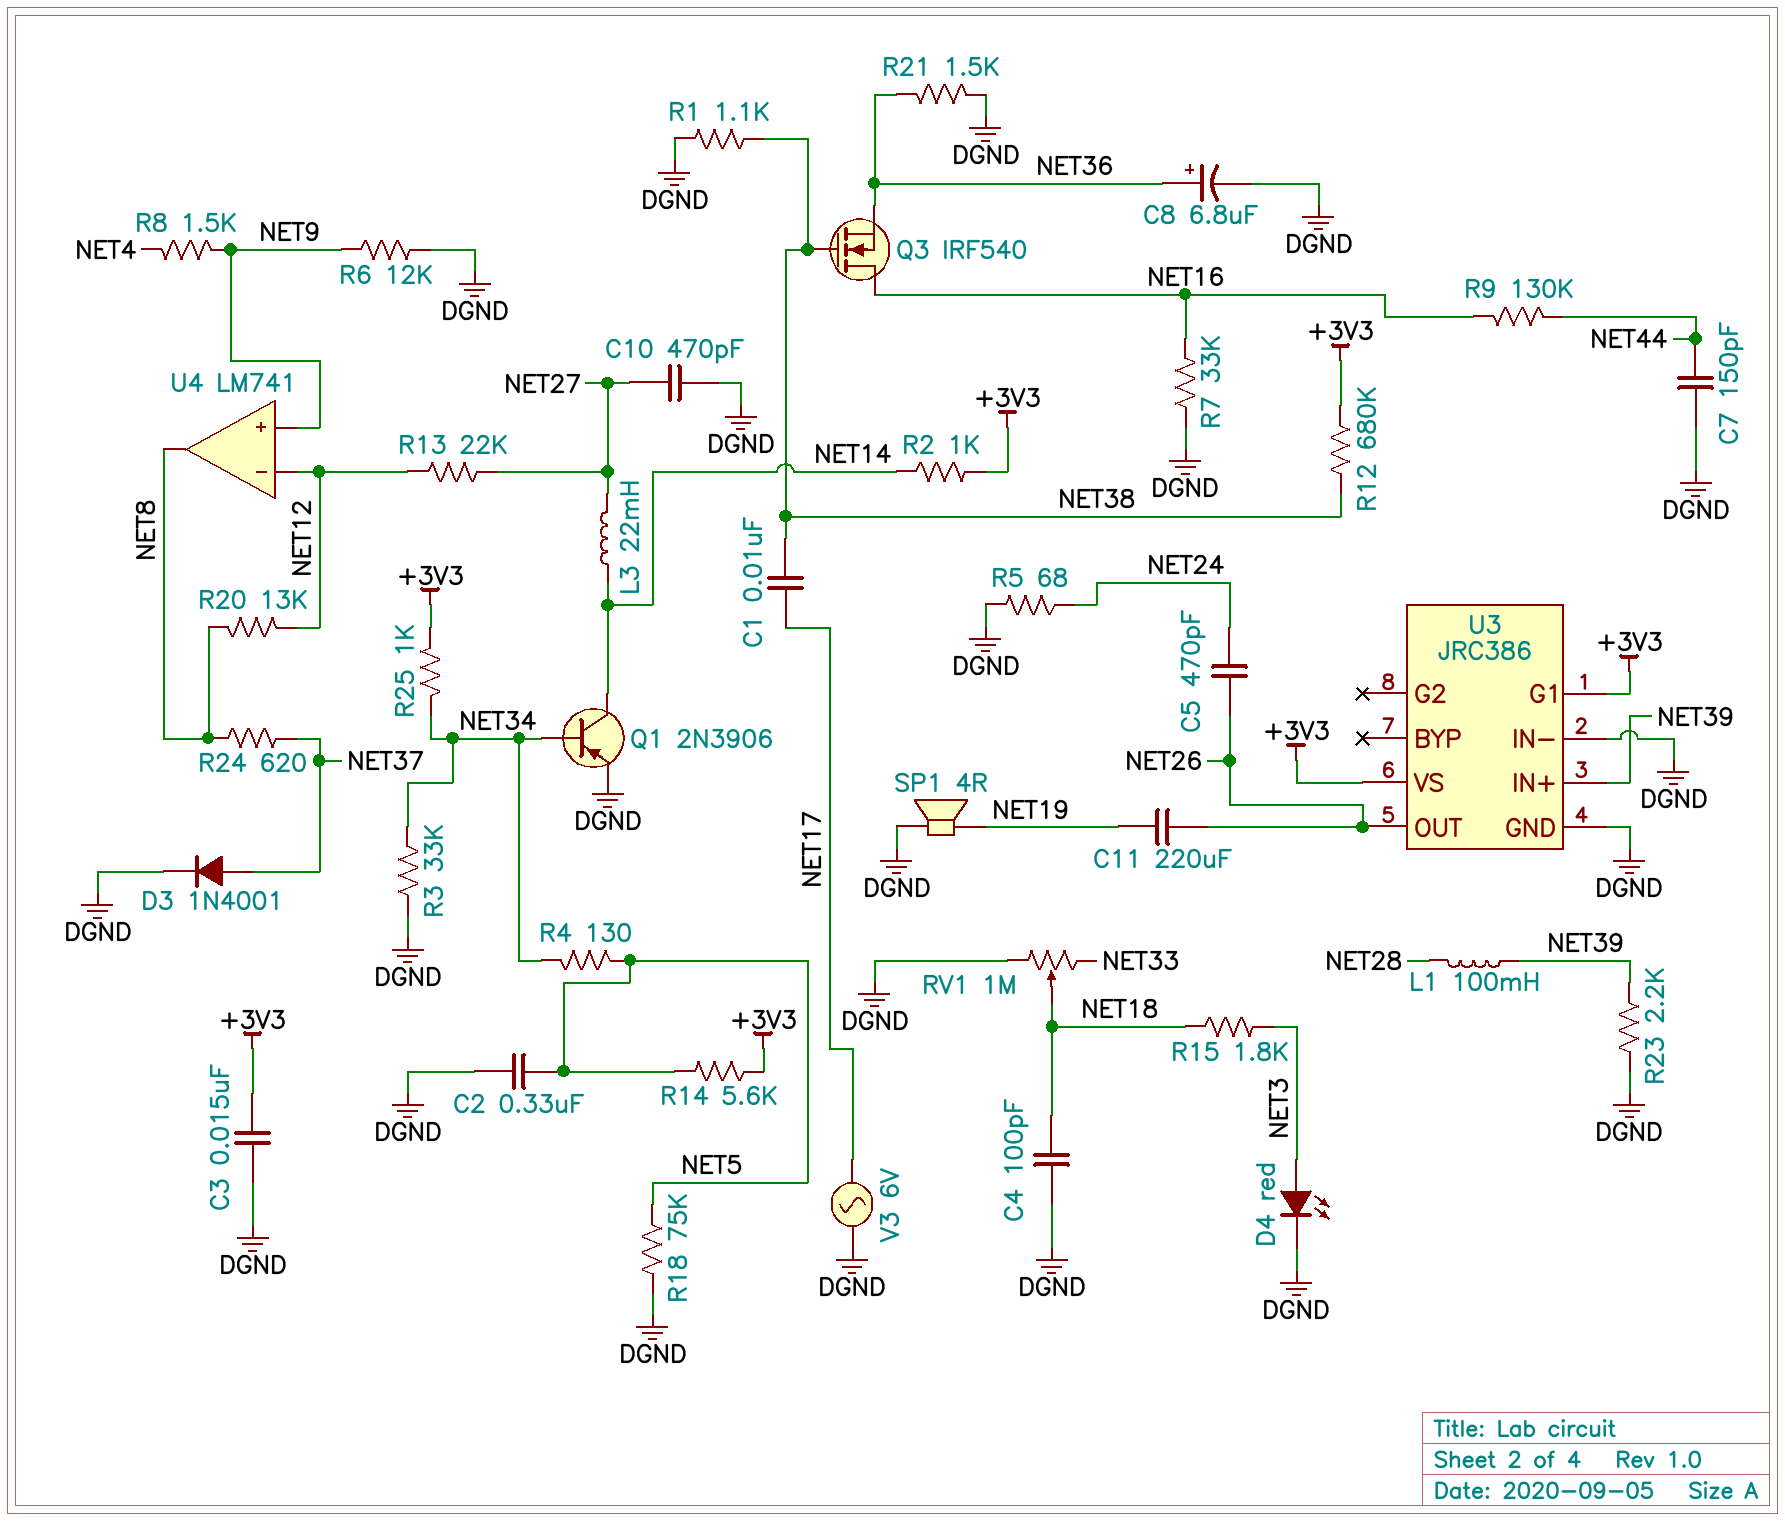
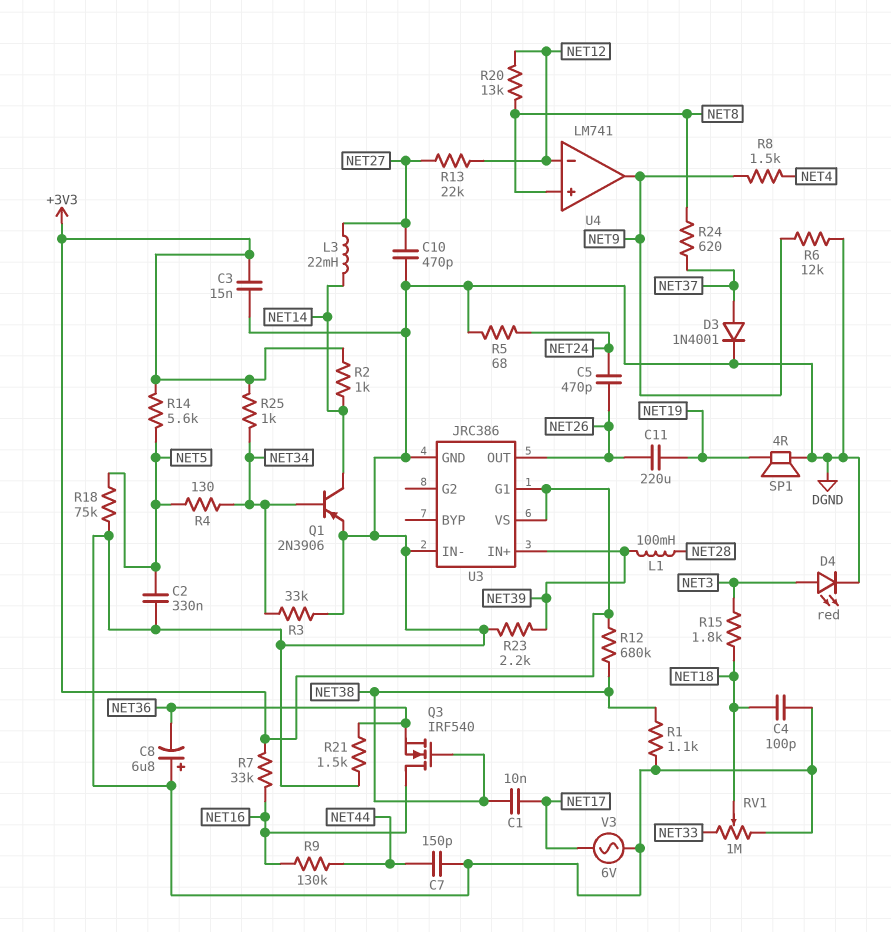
C8: 6.8uF (plus NET36, minus DGND) -> 6.8uF (plus DGND, minus NET36)
R7: 33k (DGND, NET16) -> 33k (+3V3, NET16)
U4 pin in+: NET9 -> NET8
U4 pin out: NET8 -> NET9

